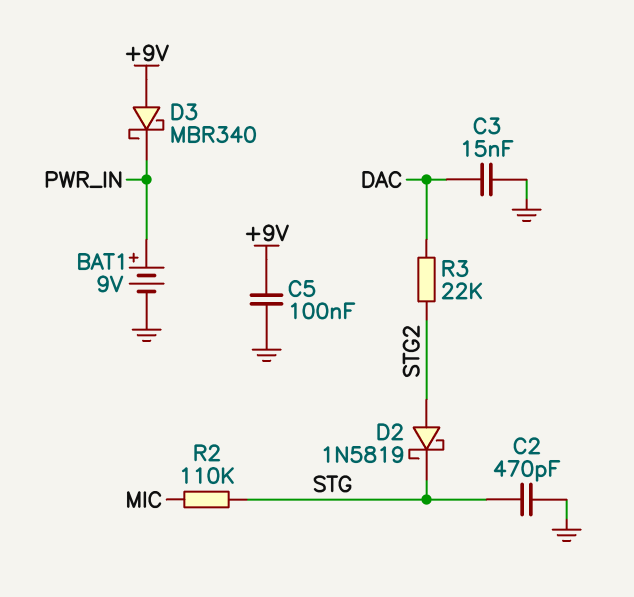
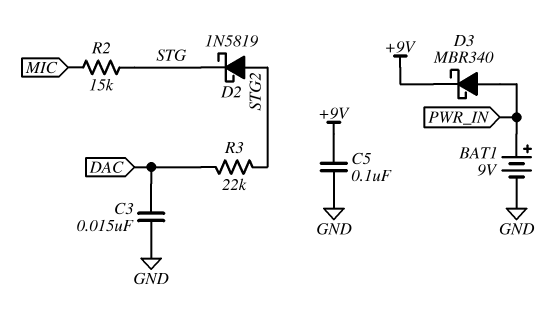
C2: 470pF (GND, STG) -> none
D3: schottky MBR340 (A +9V, K PWR_IN) -> schottky MBR340 (A PWR_IN, K +9V)
R2: 110k (MIC, STG) -> 15k (MIC, STG)

